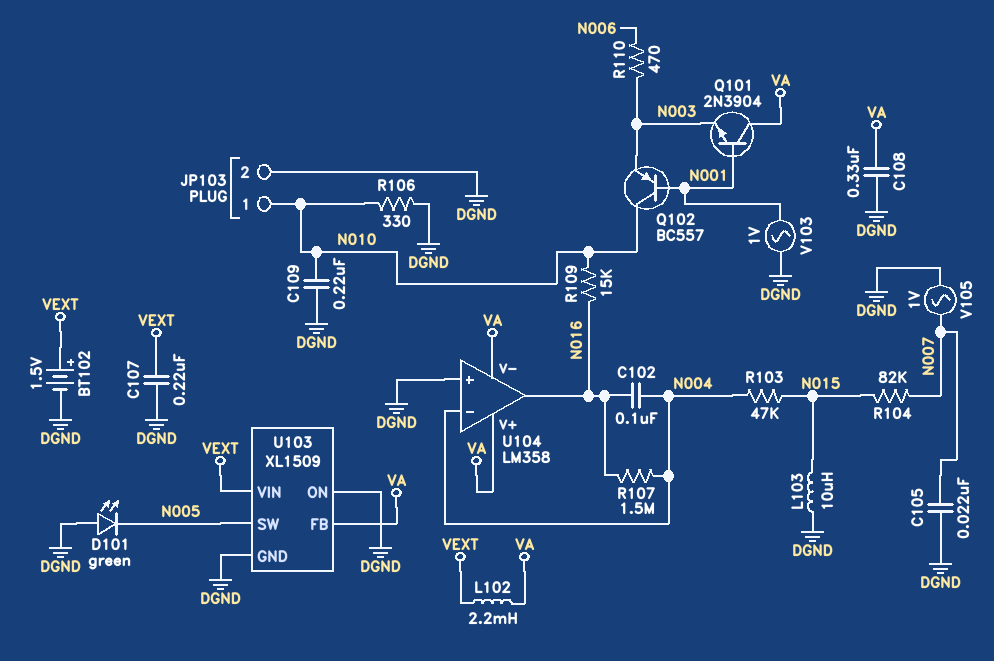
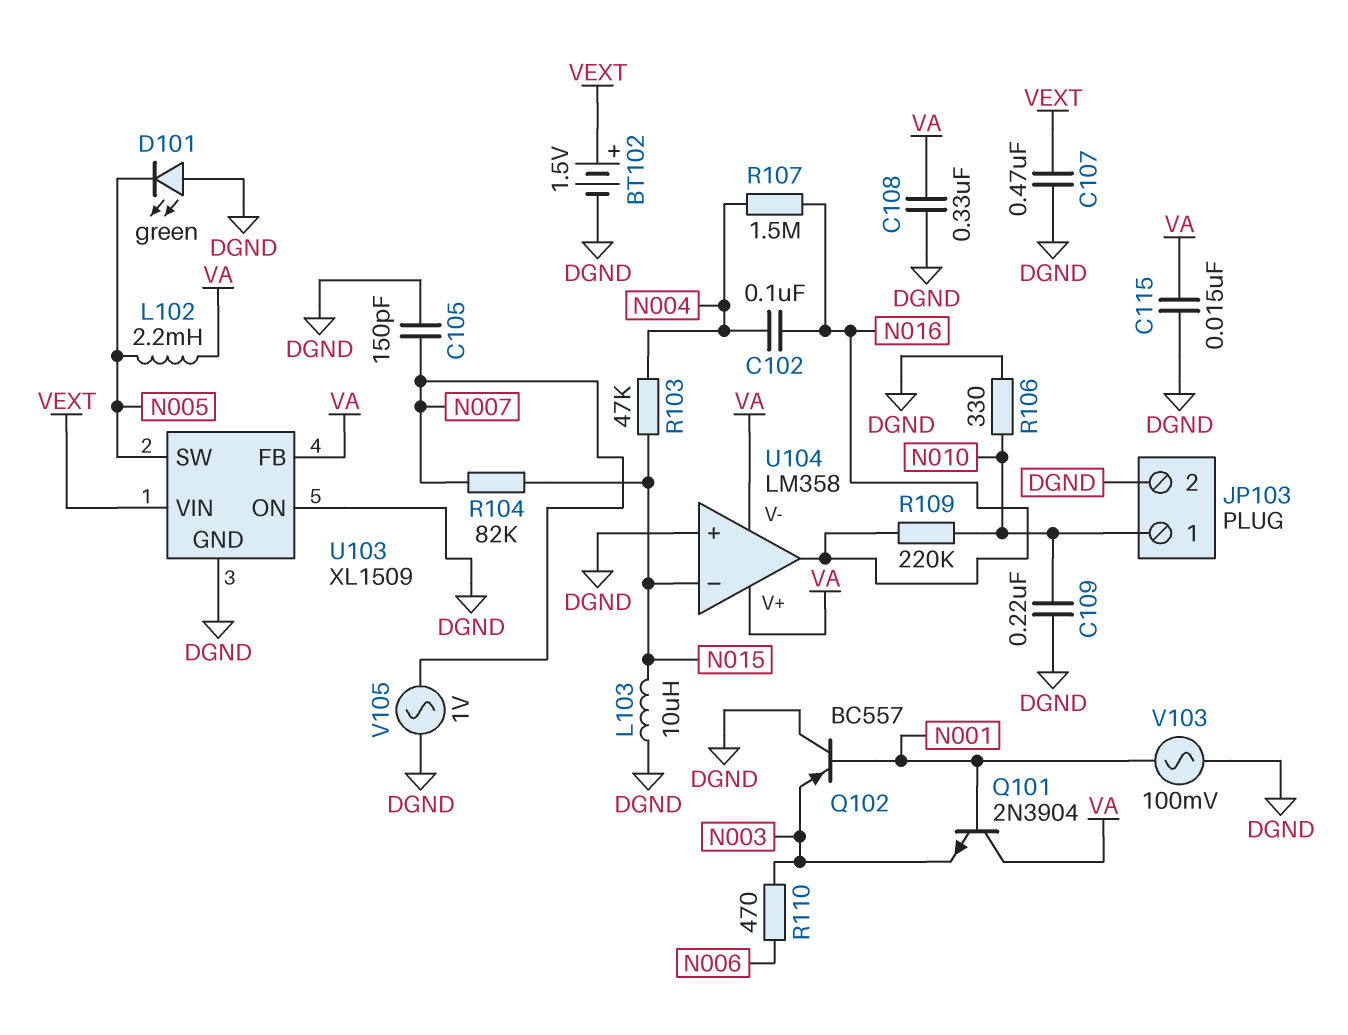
C105: 22nF (DGND, N007) -> 150pF (DGND, N007)
C107: 220nF (DGND, VEXT) -> 470nF (DGND, VEXT)
C115: none -> 15nF (DGND, VA)
L102: 2.2mH (VA, VEXT) -> 2.2mH (N005, VA)
Q102: PNP BC557 (B N001, C N010, E N003) -> PNP BC557 (B N001, C DGND, E N003)
R109: 15k (N010, N016) -> 220k (N010, N016)
U104 pin in-: N004 -> N015
V103: AC 1V (DGND, N001) -> AC 100mV (DGND, N001)

